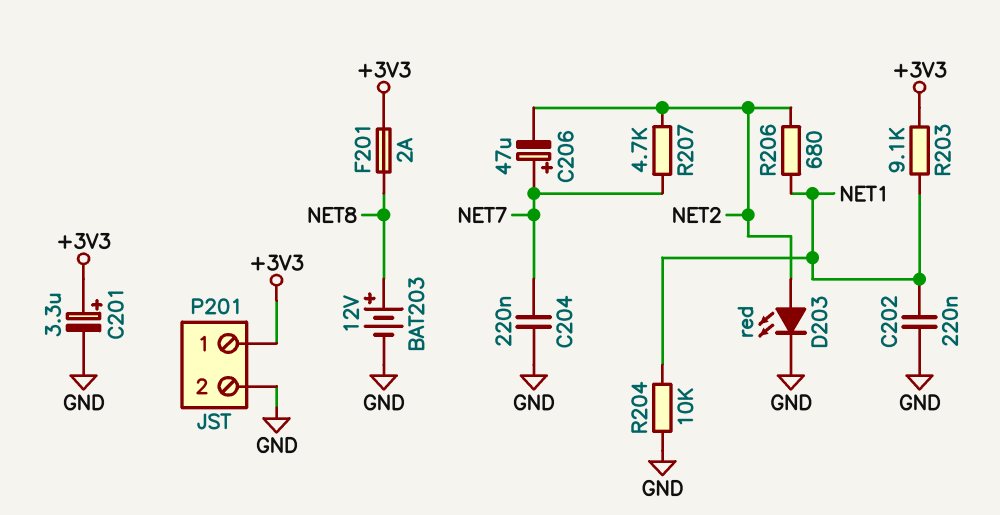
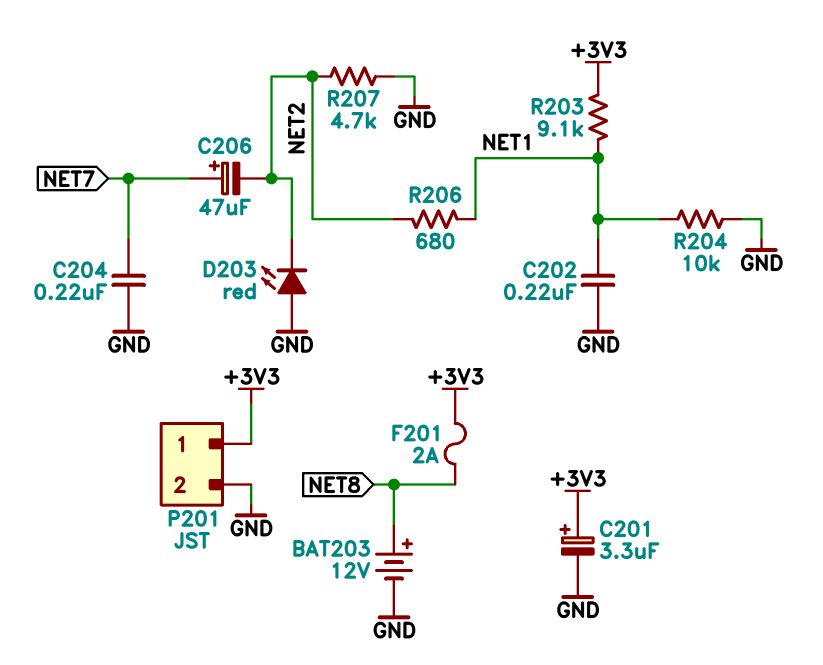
D203: LED red (A NET2, K GND) -> LED red (A GND, K NET2)
R207: 4.7k (NET2, NET7) -> 4.7k (GND, NET2)

